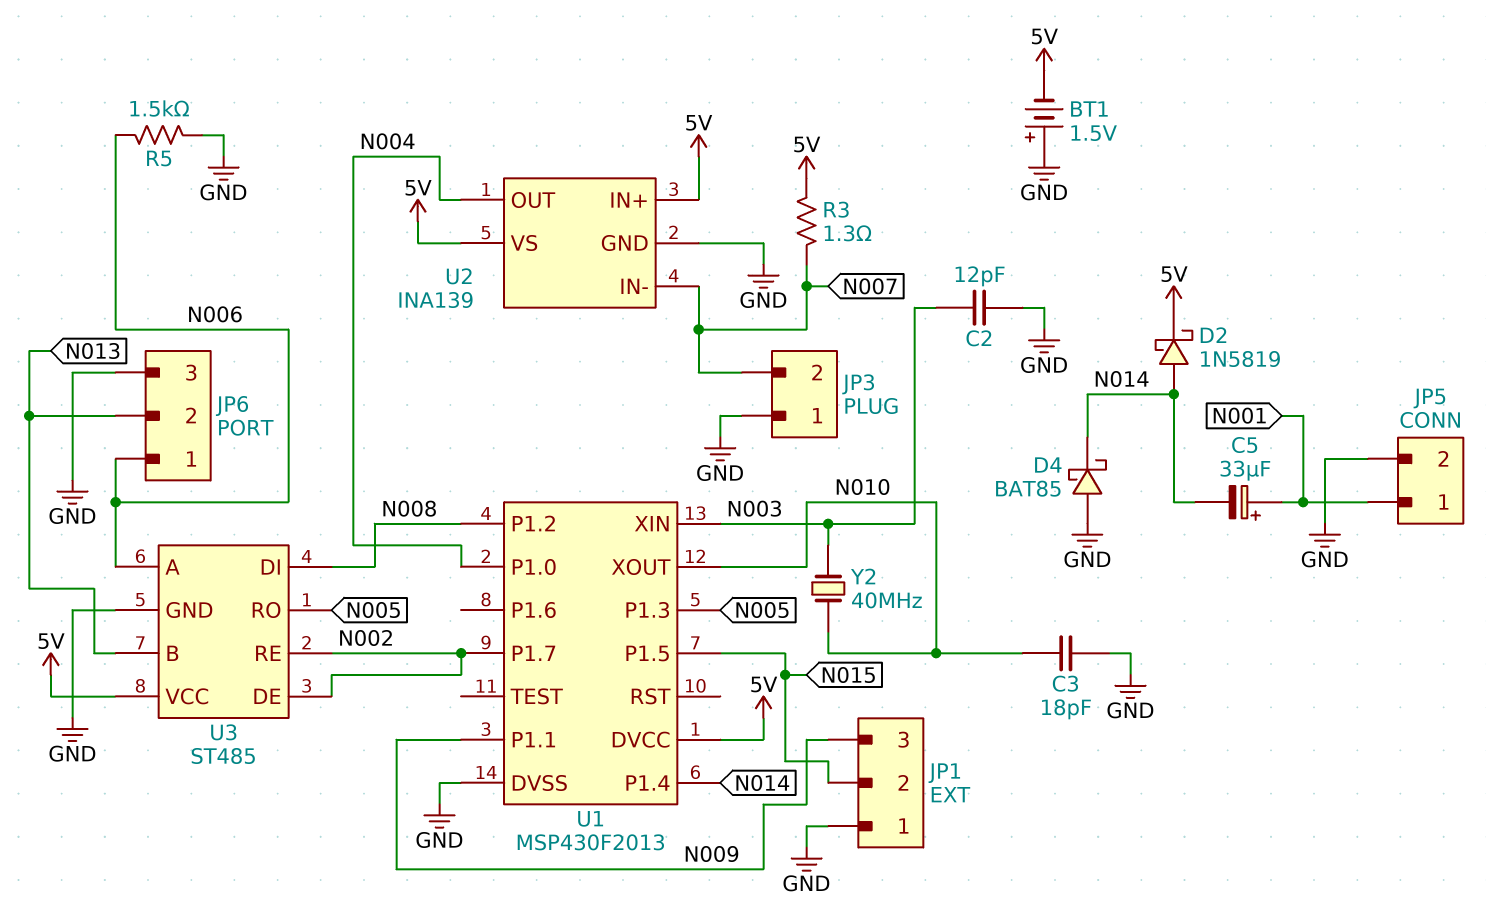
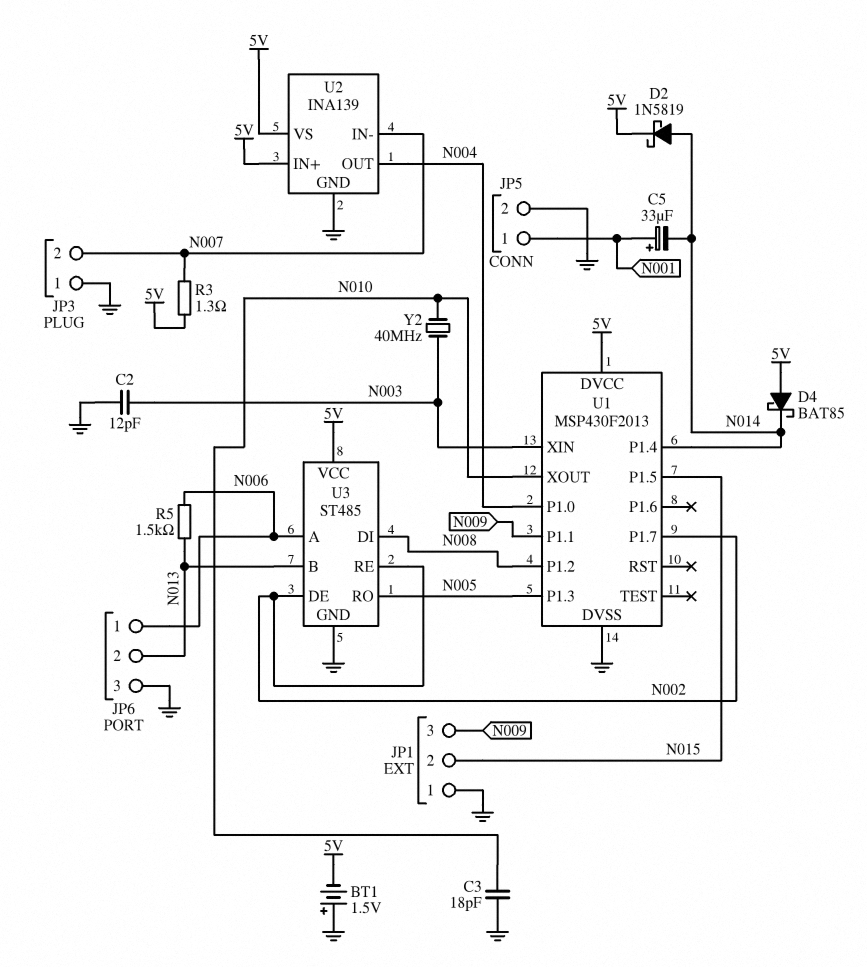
D4: schottky BAT85 (A GND, K N014) -> schottky BAT85 (A 5V, K N014)
R5: 1.5k (GND, N006) -> 1.5k (N006, N013)

